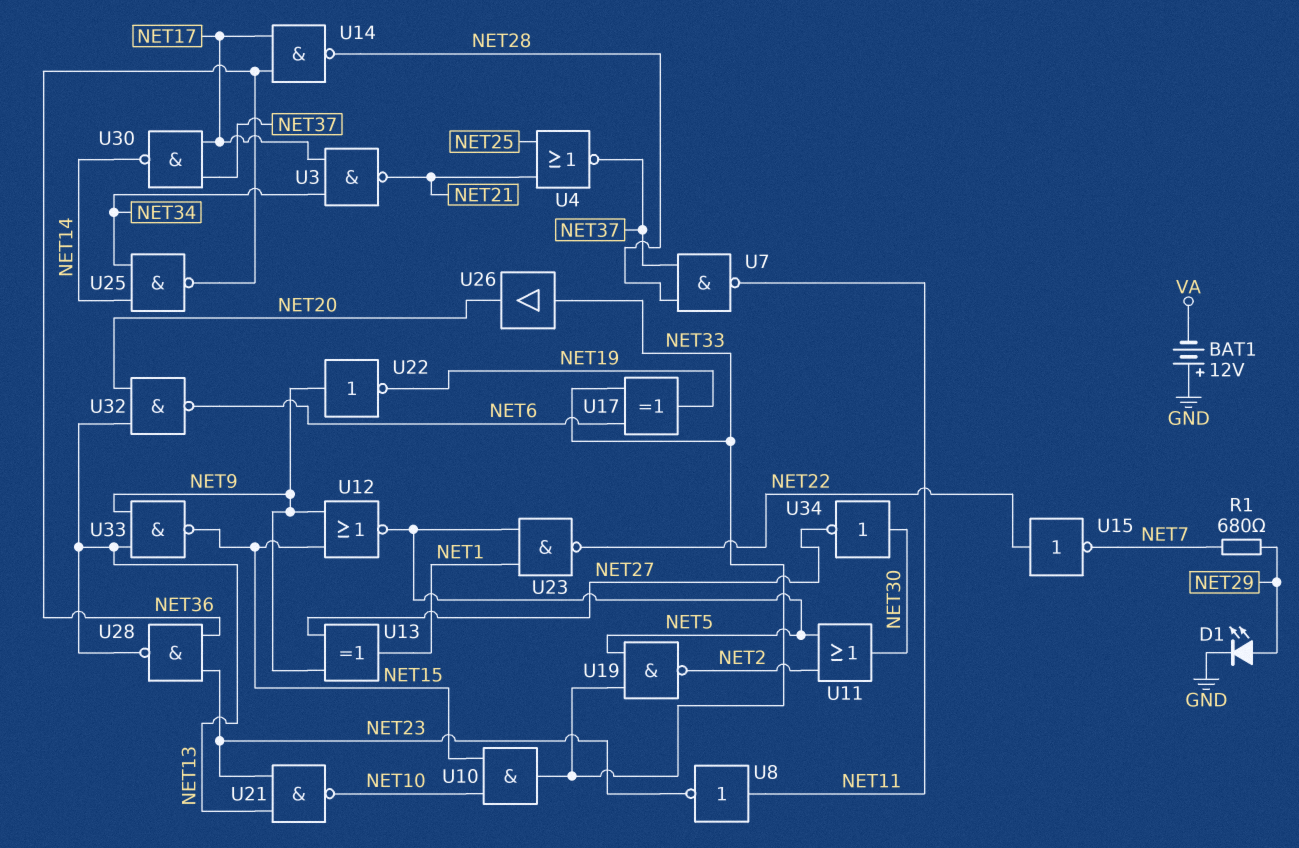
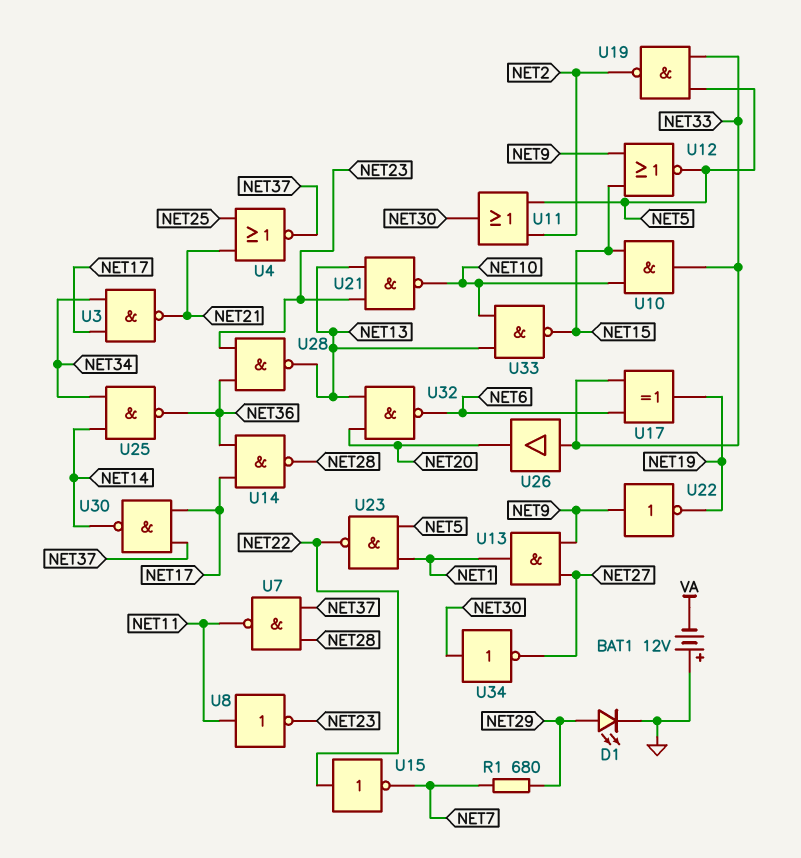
U13: XOR (in NET9, in NET27, out NET1) -> AND (in NET9, in NET27, out NET1)
U33: NAND (in NET9, in NET13, out NET15) -> NAND (in NET10, in NET13, out NET15)

